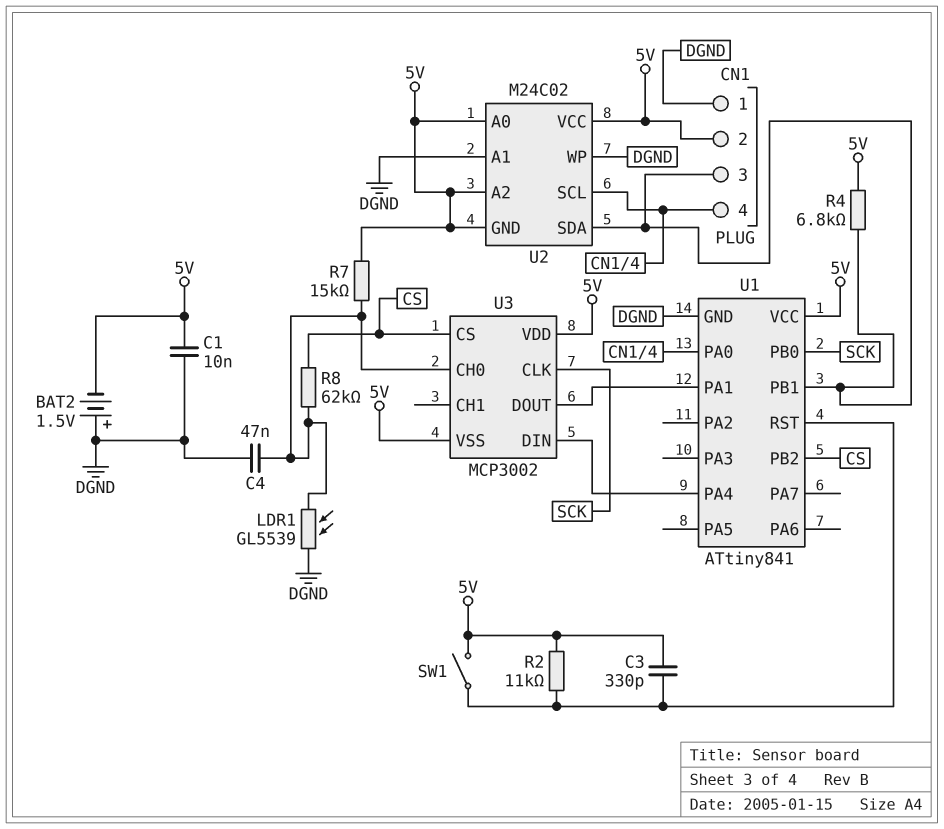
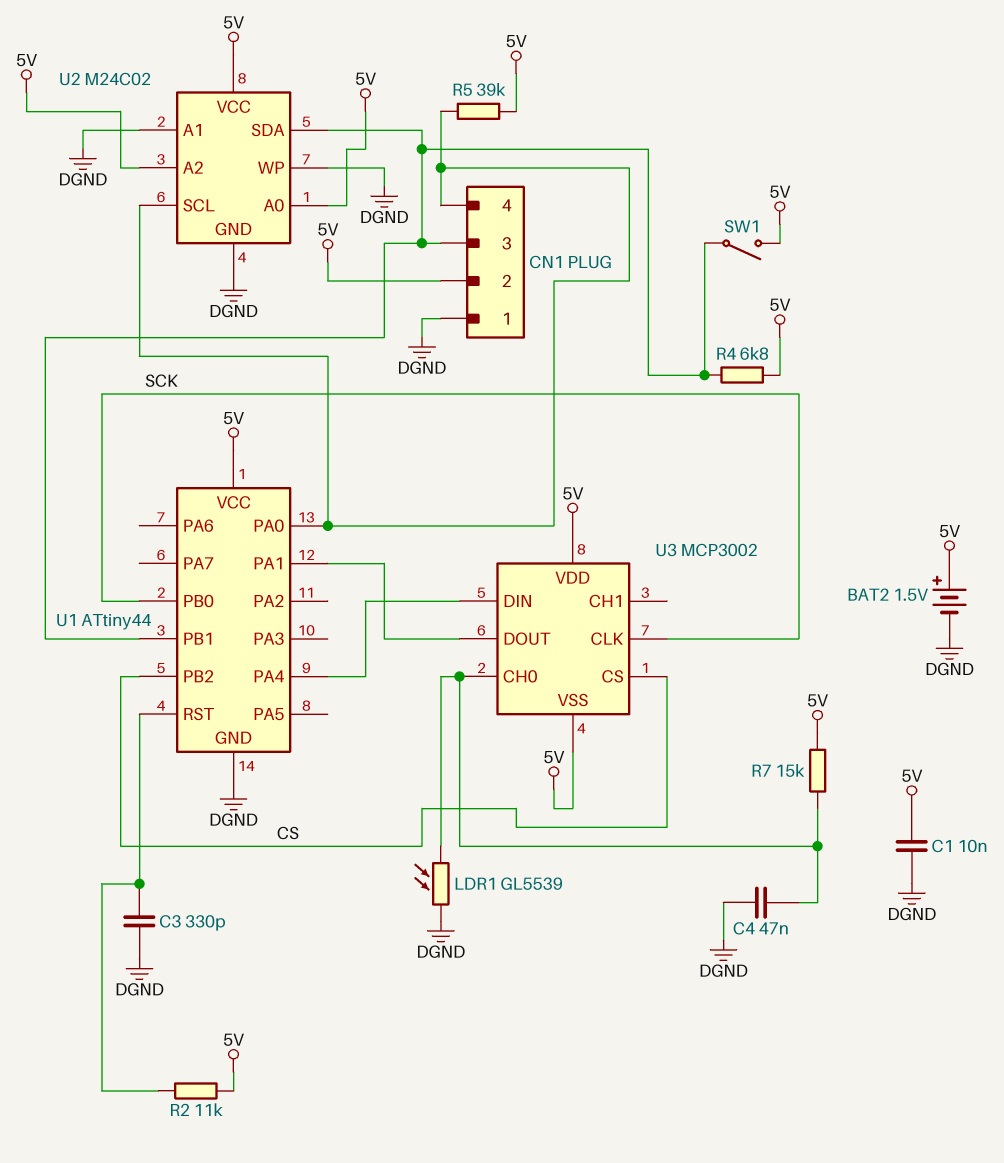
BAT2: 1.5V (plus DGND, minus 5V) -> 1.5V (plus 5V, minus DGND)
C3: 330pF (5V, U1/RST) -> 330pF (DGND, U1/RST)
R5: none -> 39k (5V, CN1/4)
R8: 62k (CS, U3/CH0) -> none
SW1: switch (5V, U1/RST) -> switch (5V, CN1/3)
U1: ATtiny841 -> ATtiny44
U2 pin GND: 5V -> DGND

